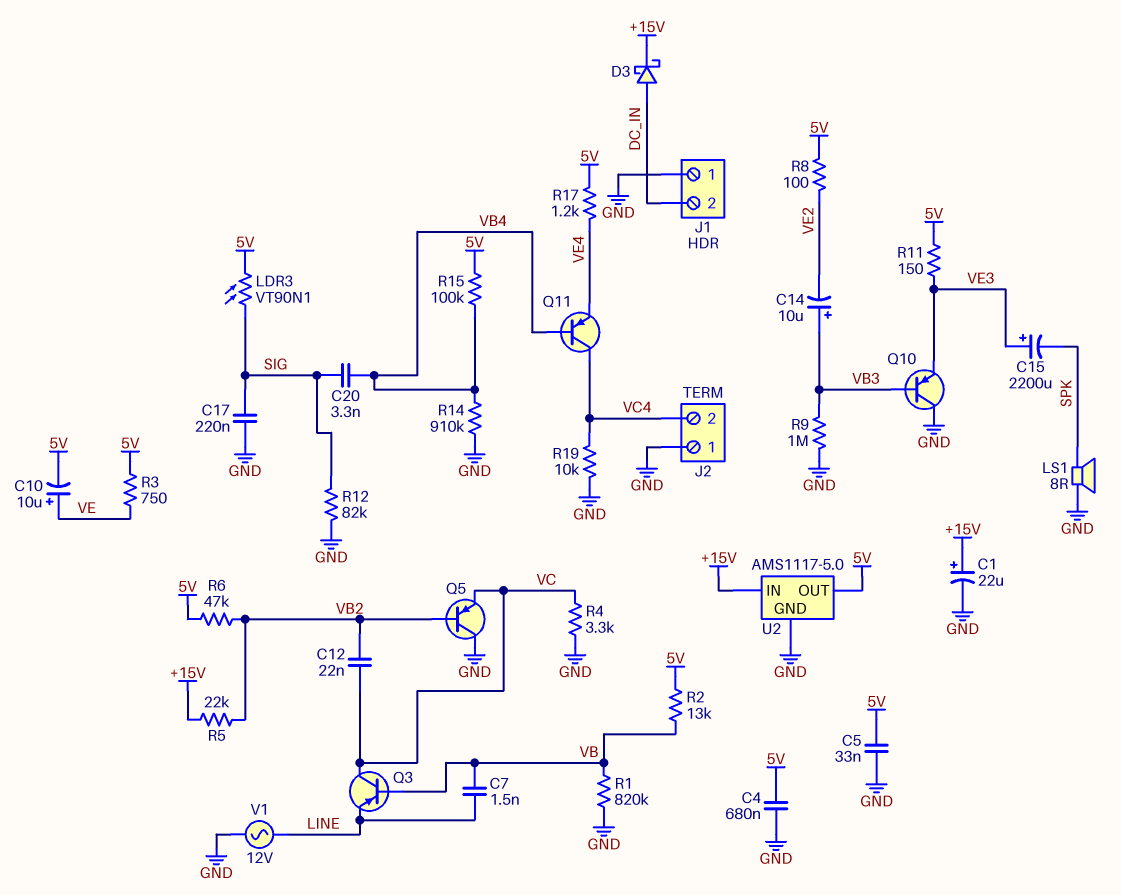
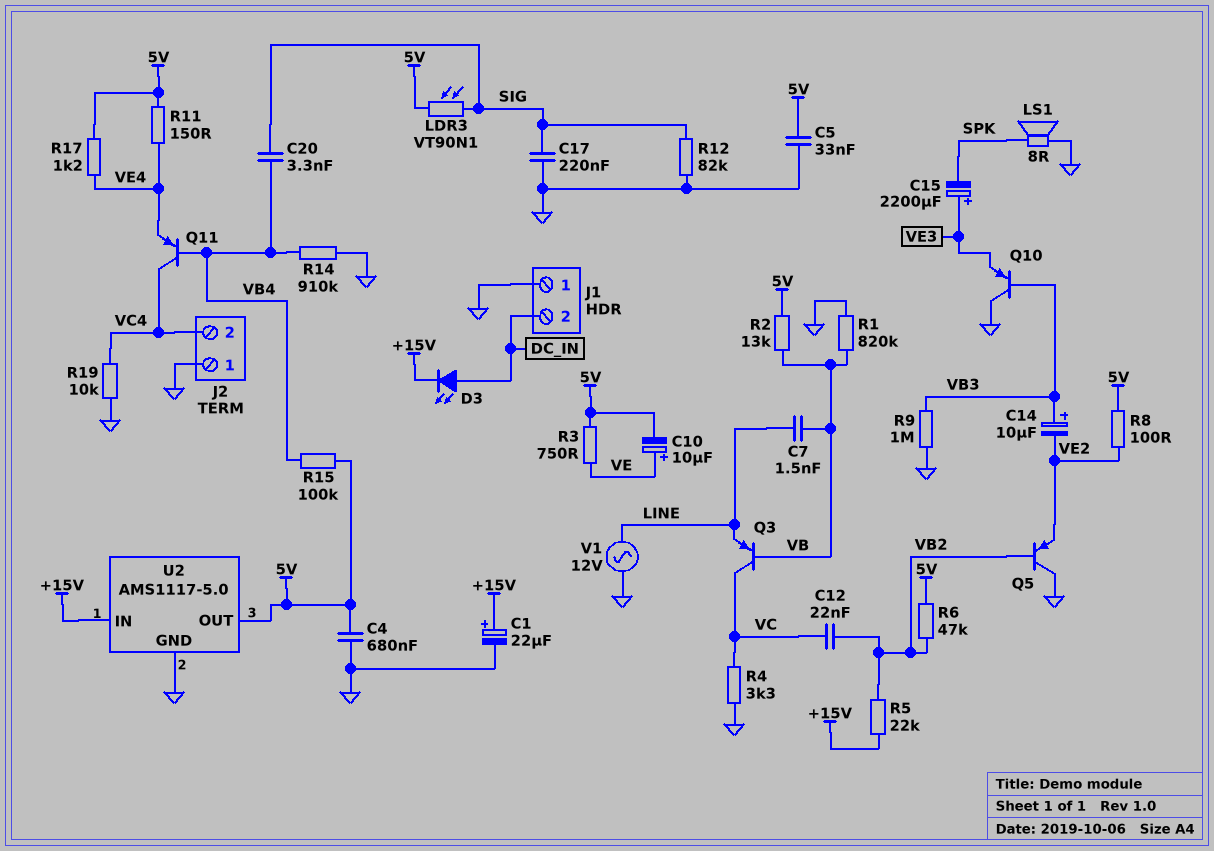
D3: schottky (A DC_IN, K +15V) -> LED (A DC_IN, K +15V)
Q5: PNP (B VB2, C GND, E VC) -> PNP (B VB2, C GND, E VE2)
R11: 150 (5V, VE3) -> 150 (5V, VE4)

